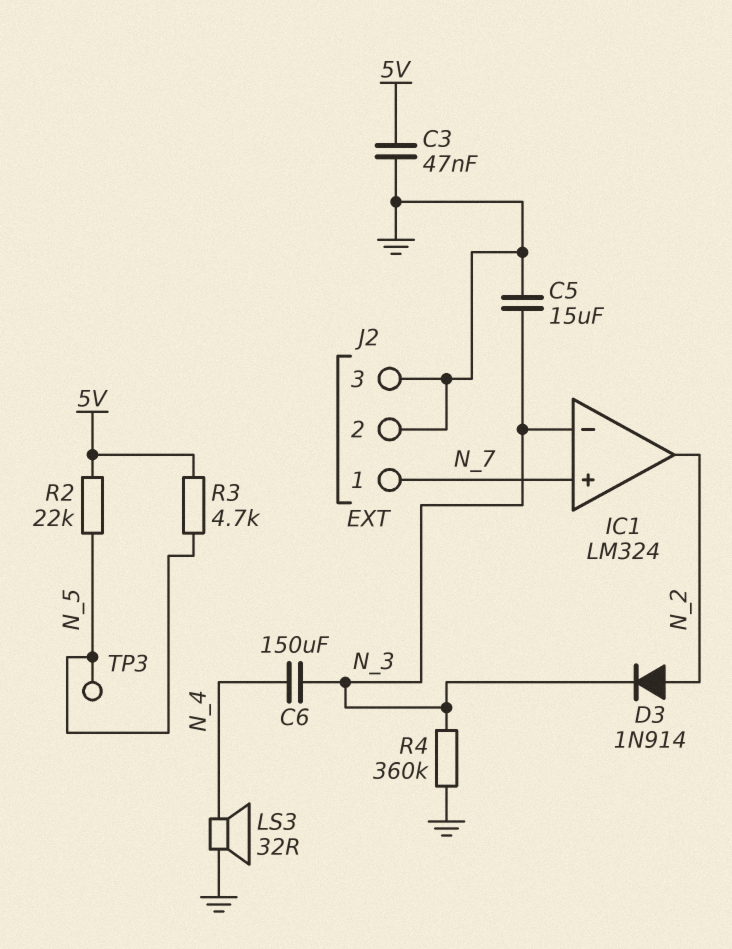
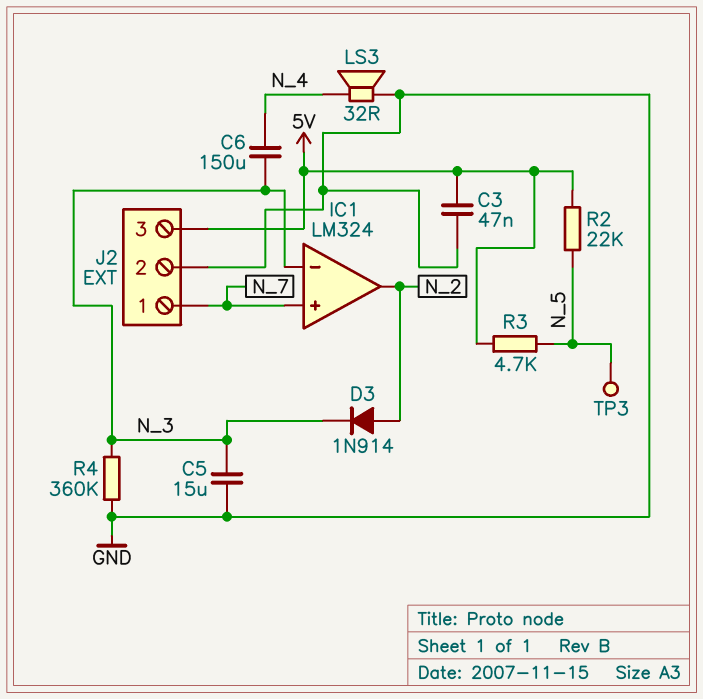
J2 pin 3: GND -> 5V

